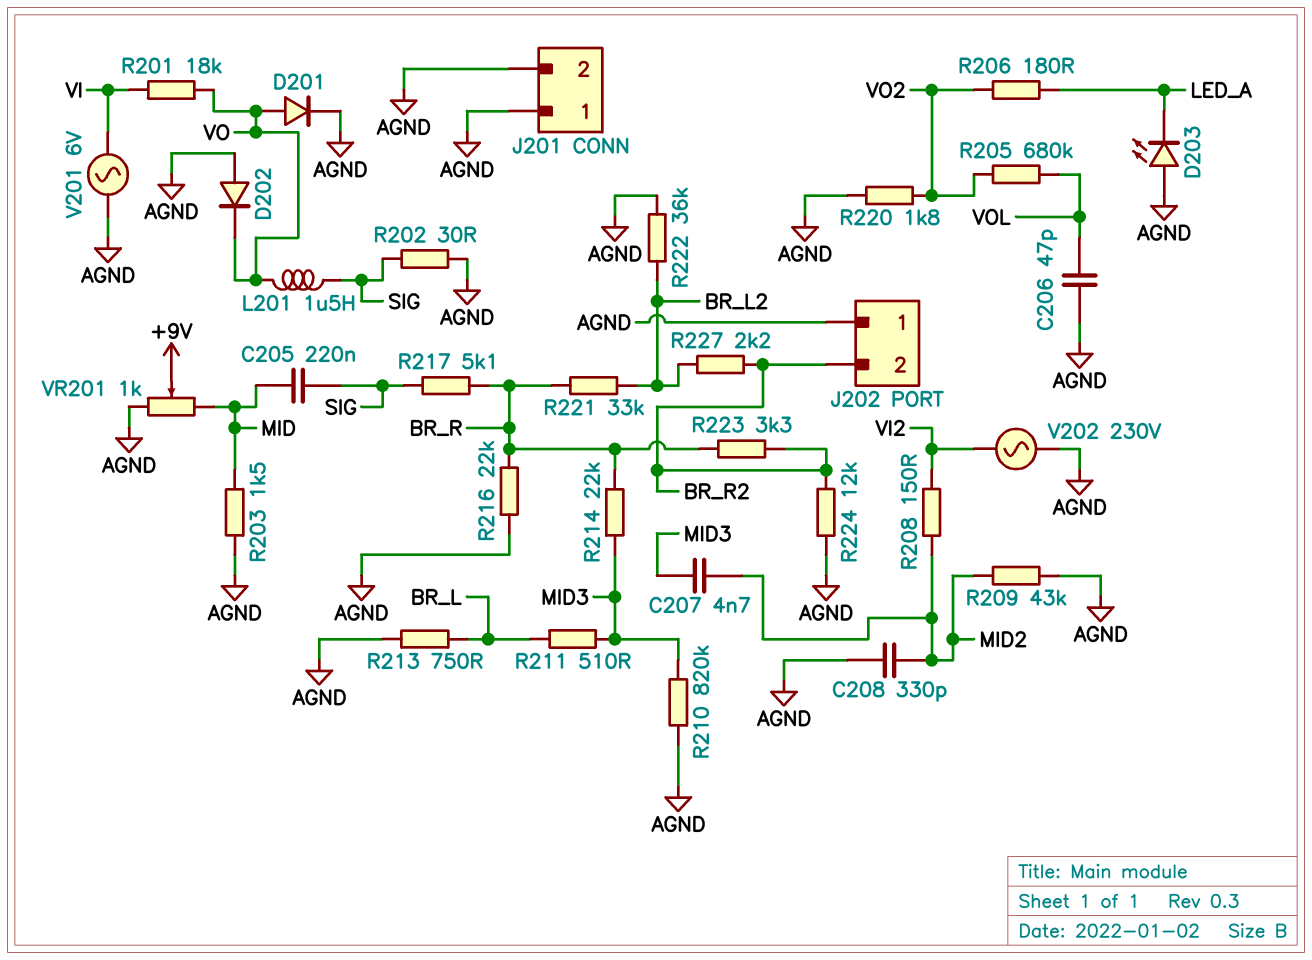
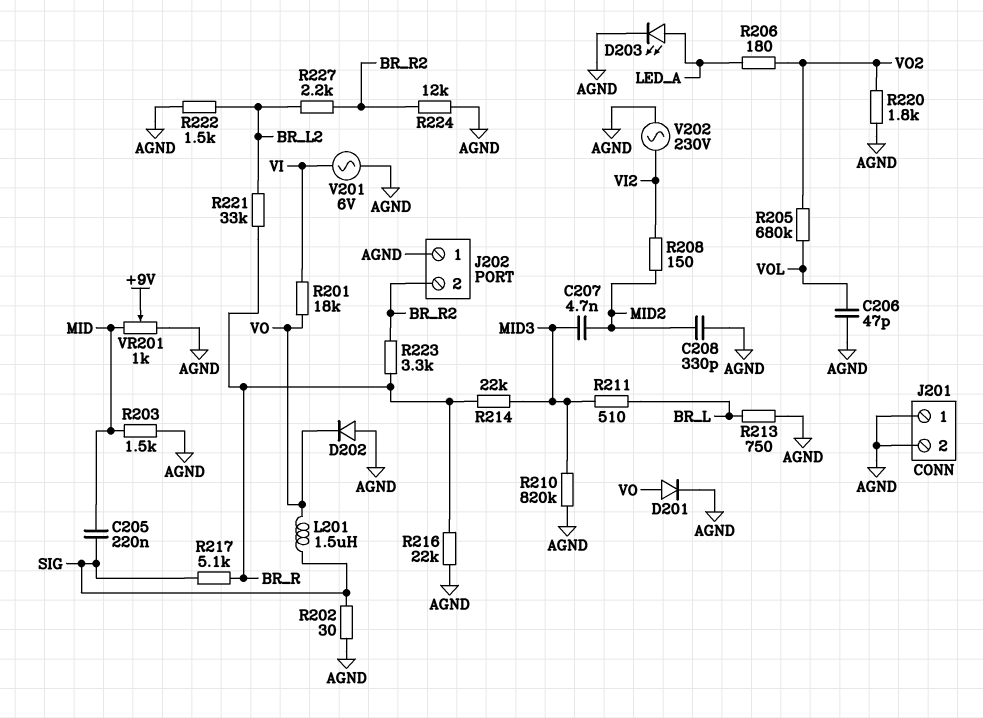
D203: LED (A AGND, K LED_A) -> LED (A LED_A, K AGND)
R209: 43k (AGND, MID2) -> none
R222: 36k (AGND, BR_L2) -> 1.5k (AGND, BR_L2)

